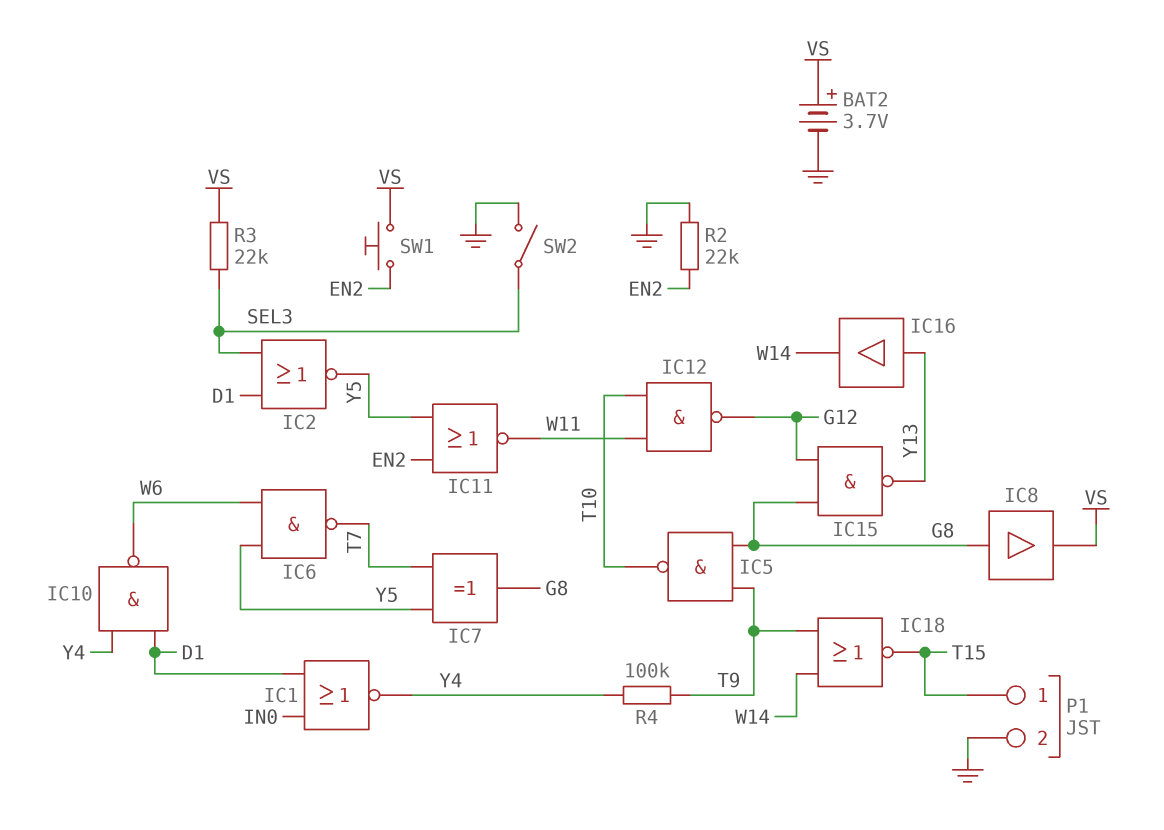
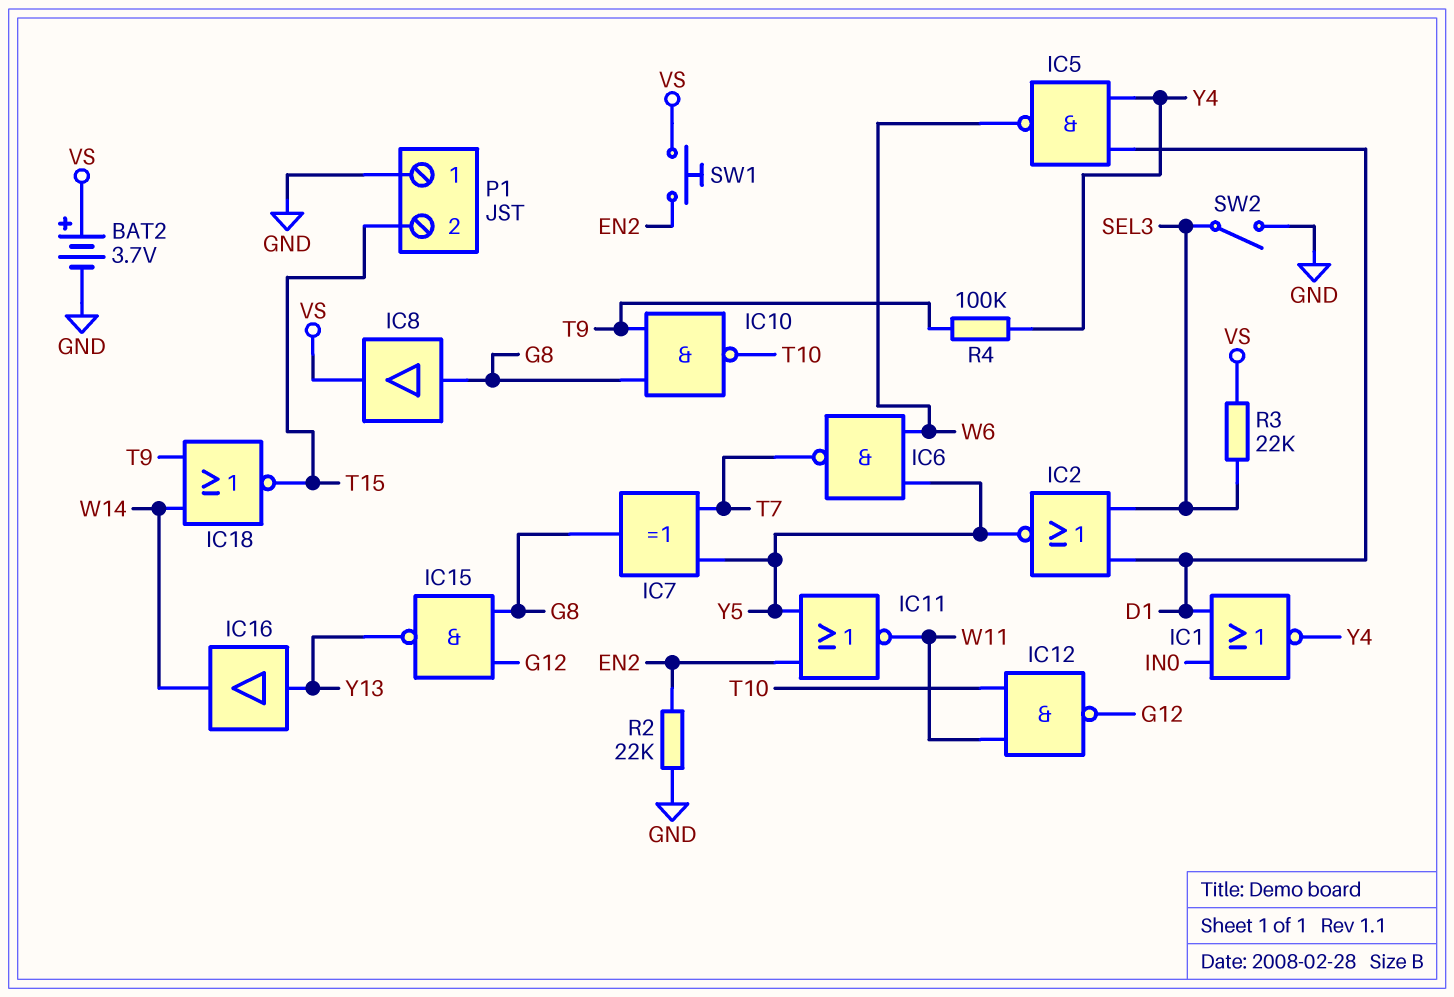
IC5: NAND (in G8, in T9, out T10) -> NAND (in D1, in Y4, out W6)
IC10: NAND (in D1, in Y4, out W6) -> NAND (in G8, in T9, out T10)
P1 pin 1: T15 -> GND
P1 pin 2: GND -> T15

